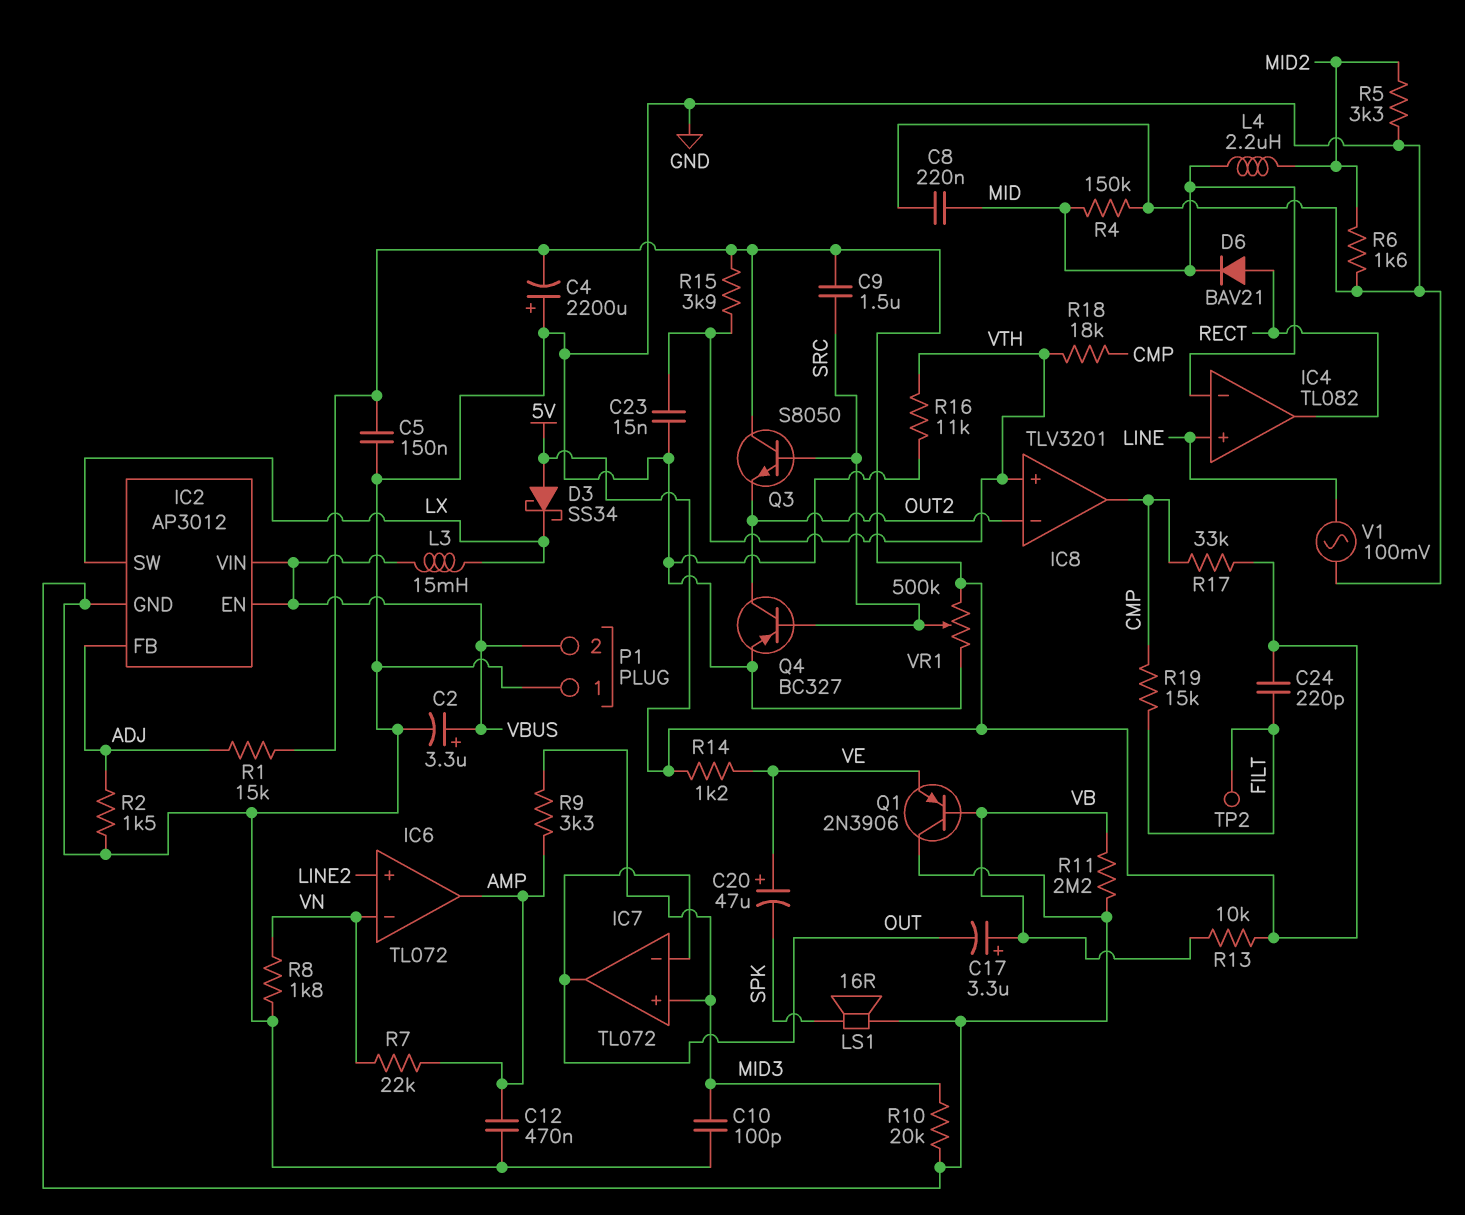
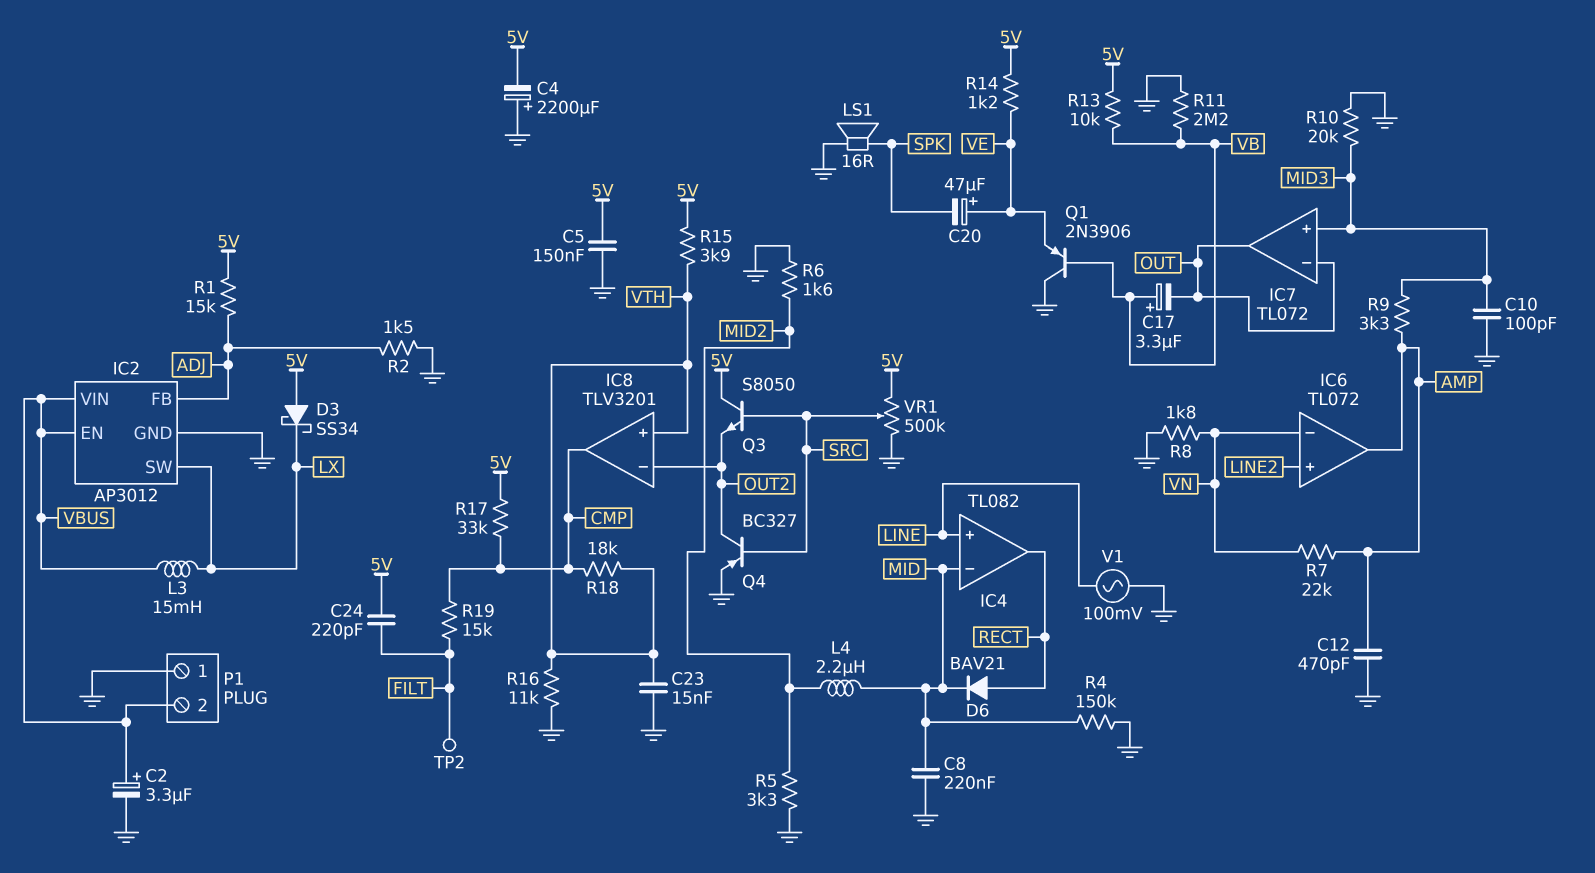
C9: 1.5uF (5V, SRC) -> none
C12: 470nF (AMP, GND) -> 470pF (AMP, GND)

